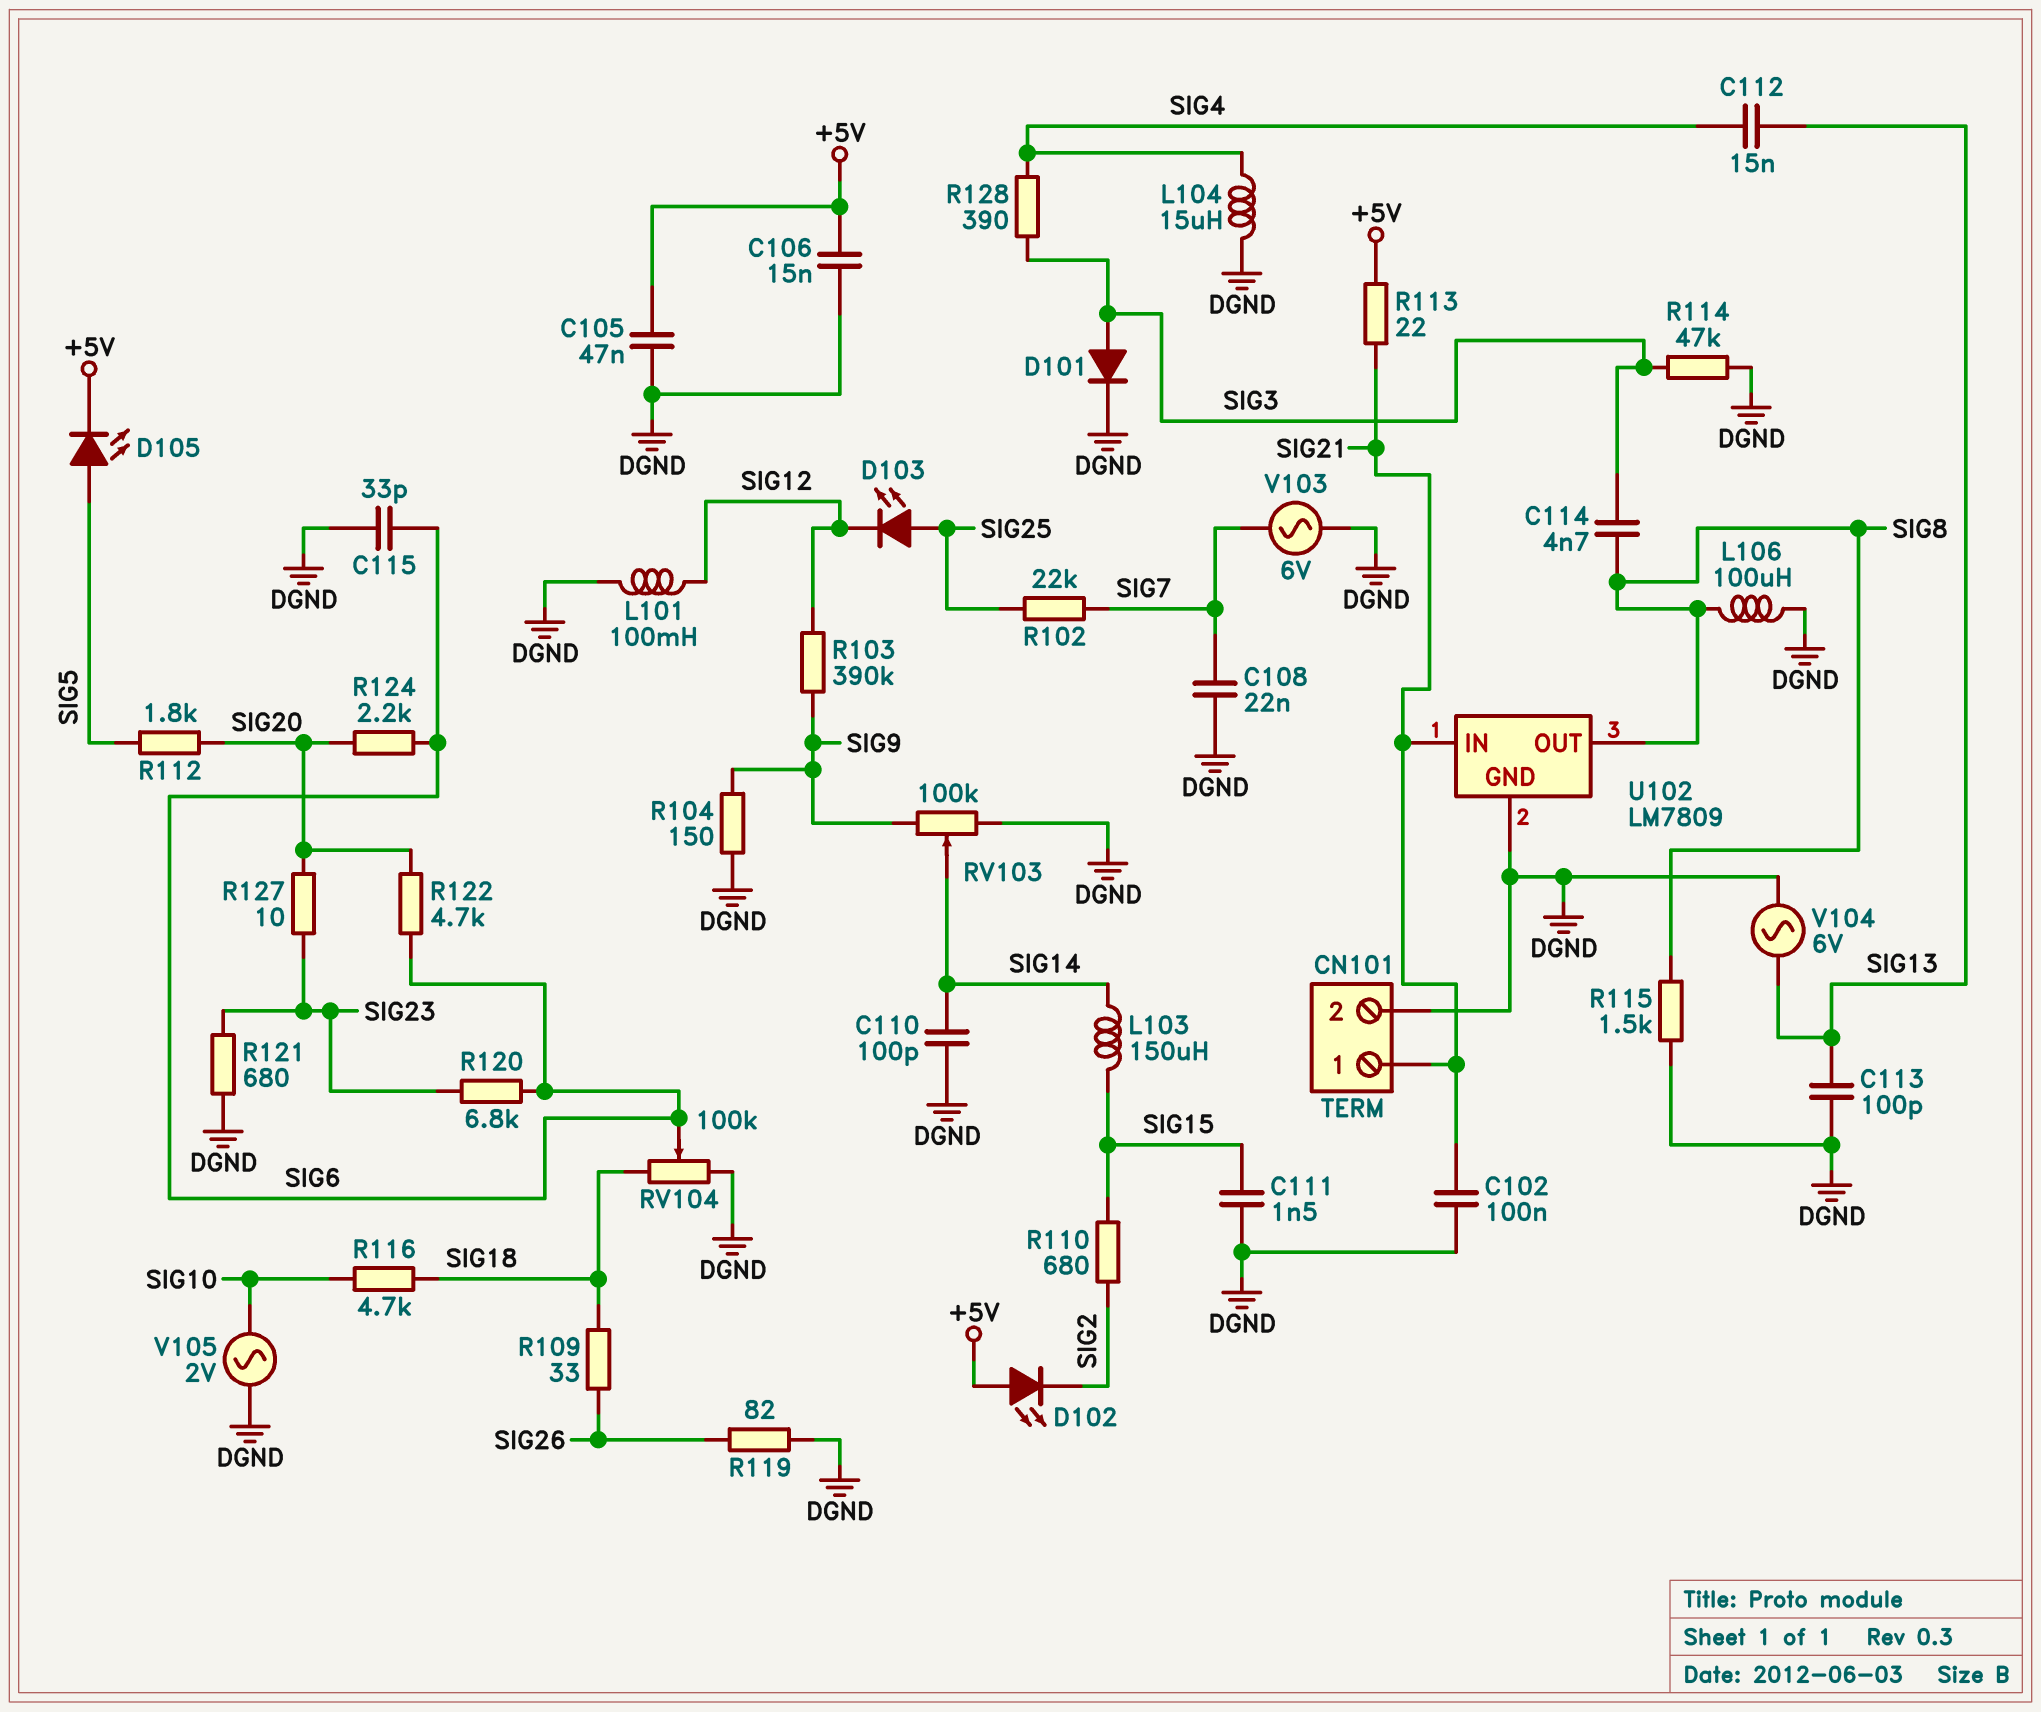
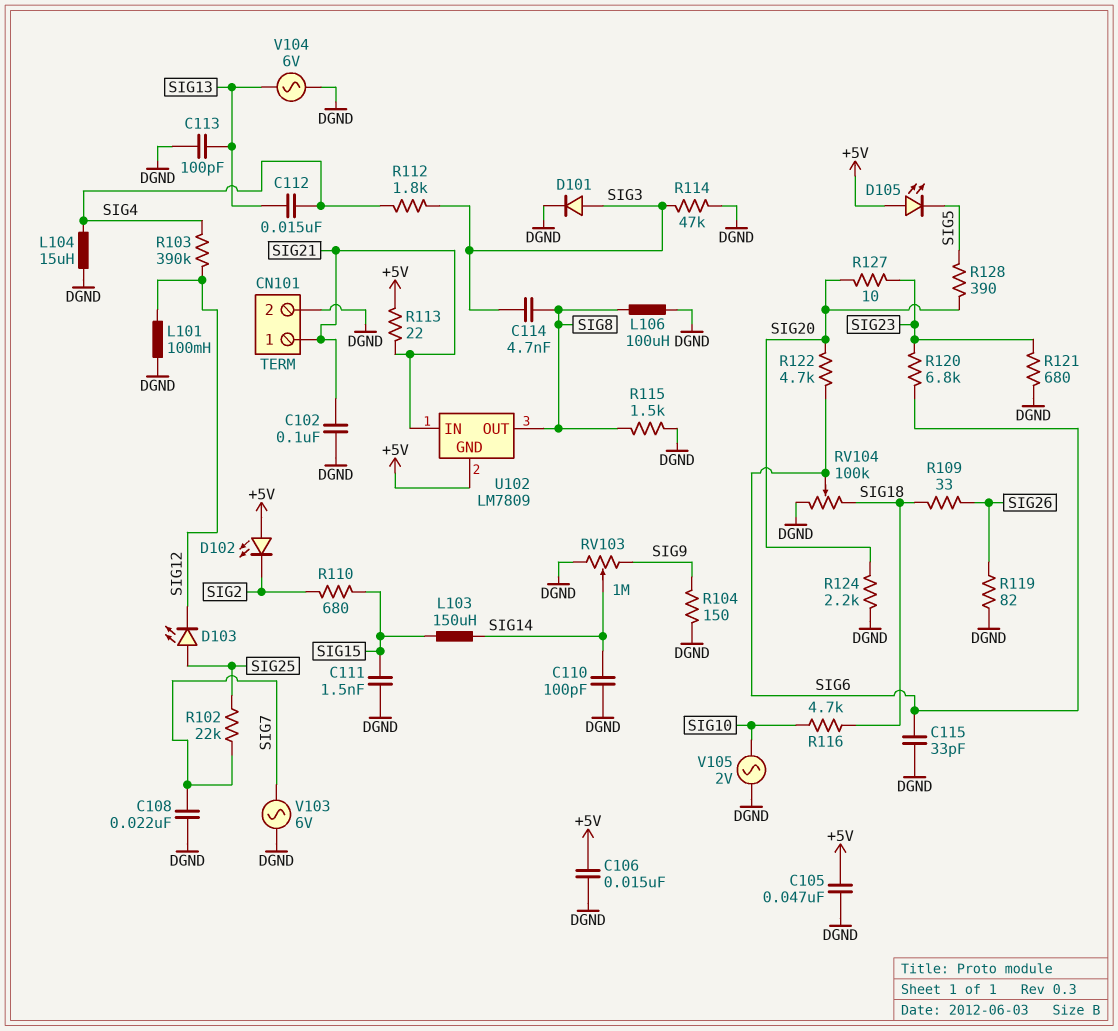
D105: LED (A SIG5, K +5V) -> LED (A +5V, K SIG5)
R103: 390k (SIG9, SIG12) -> 390k (SIG4, SIG12)
R112: 1.8k (SIG5, SIG20) -> 1.8k (SIG3, SIG4)
R124: 2.2k (SIG6, SIG20) -> 2.2k (DGND, SIG20)
R128: 390 (SIG3, SIG4) -> 390 (SIG5, SIG20)
RV103: 100k (DGND, SIG9, wiper SIG14) -> 1M (DGND, SIG9, wiper SIG14)
U102 pin GND: DGND -> +5V

